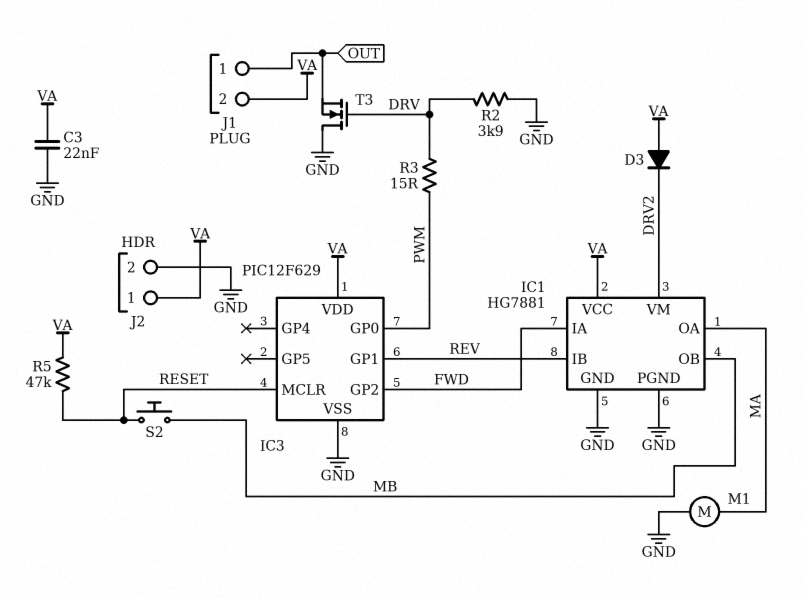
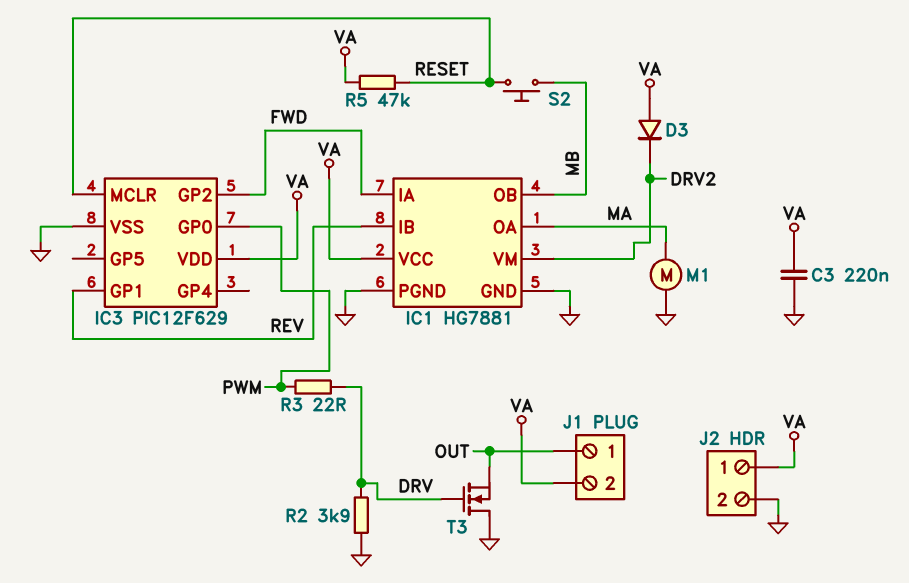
C3: 22nF (GND, VA) -> 220nF (GND, VA)
R3: 15 (DRV, PWM) -> 22 (DRV, PWM)

